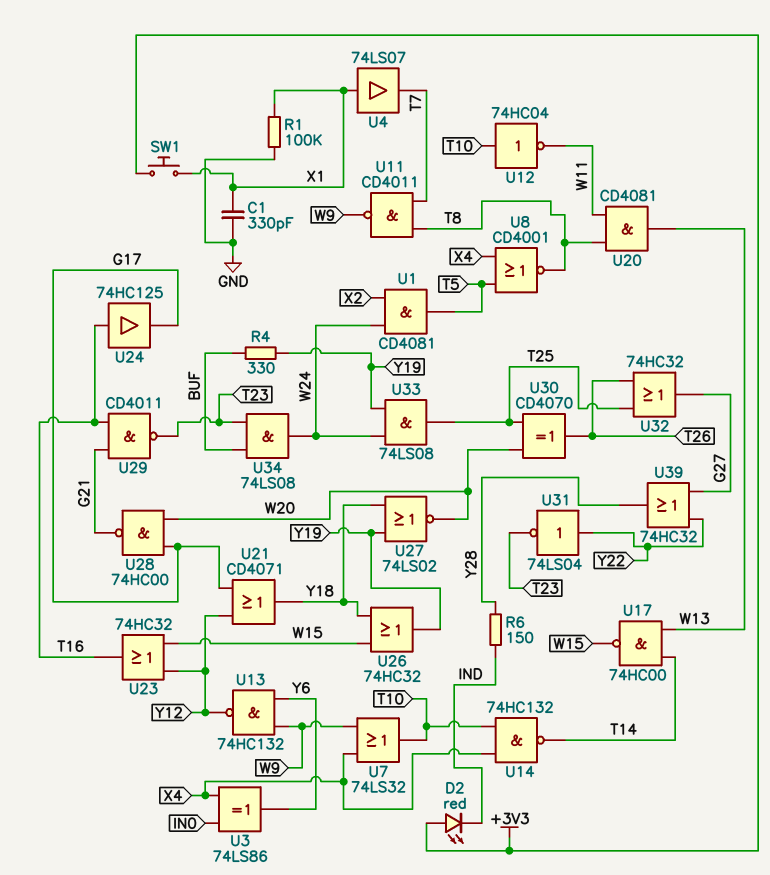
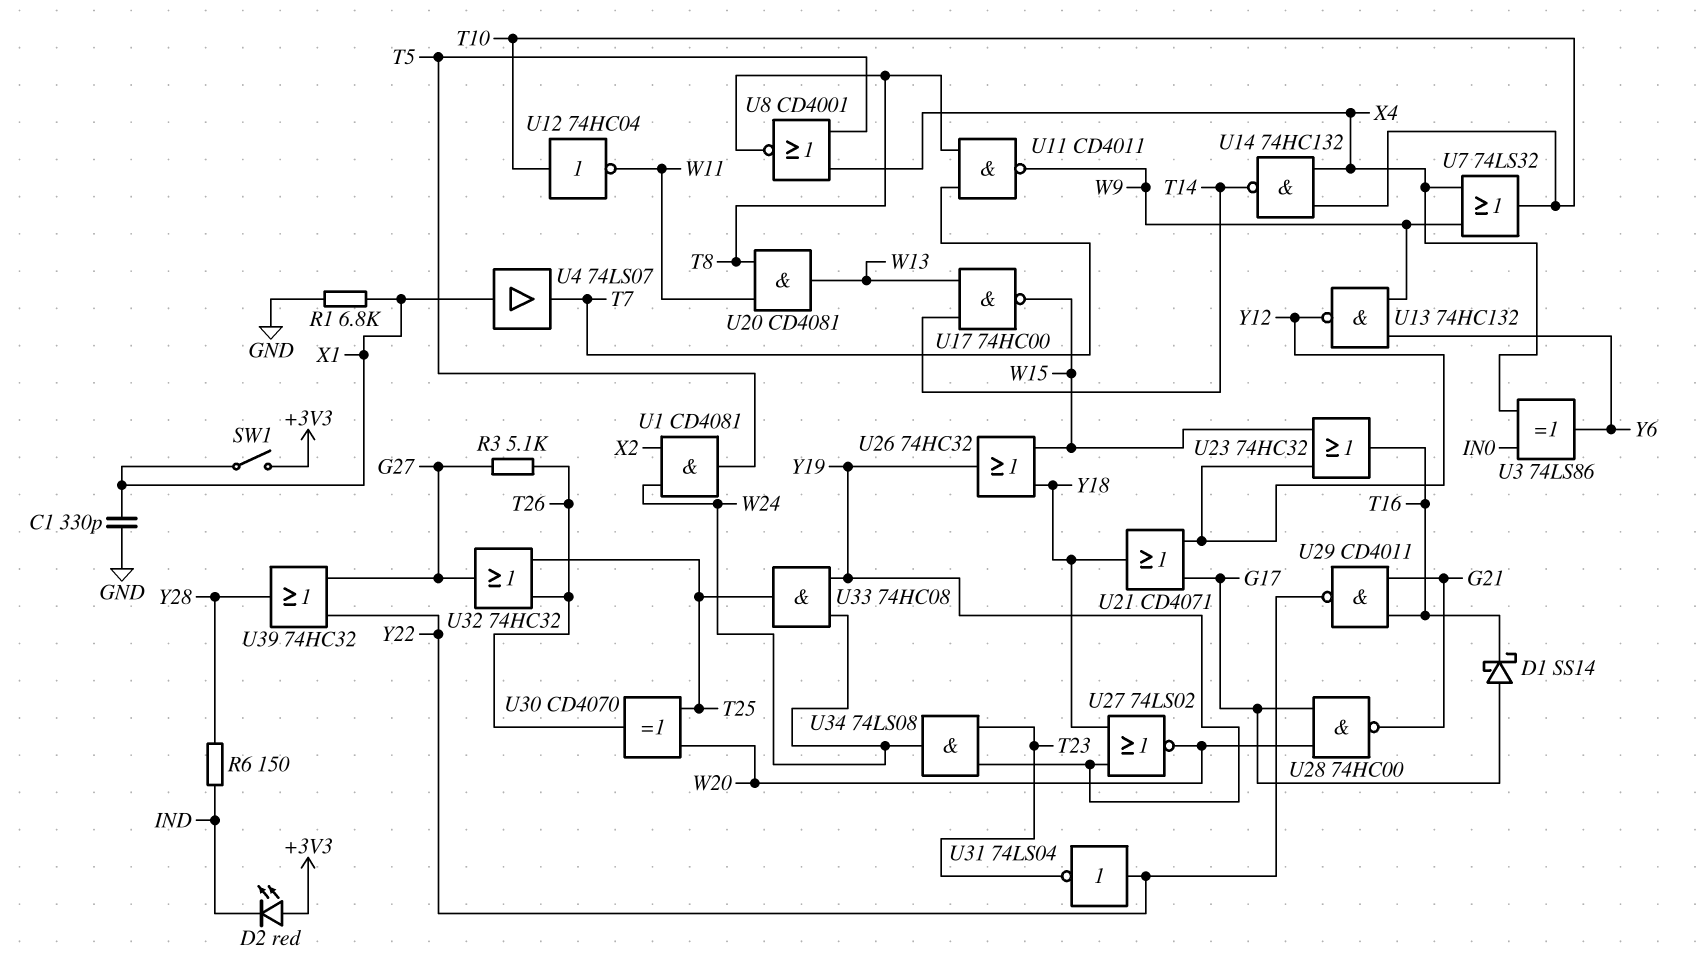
D1: none -> schottky SS14 (A G17, K T16)
R1: 100k (GND, X1) -> 6.8k (GND, X1)
R3: none -> 5.1k (G27, T26)
R4: 330 (BUF, Y19) -> none
SW1: button (+3V3, X1) -> switch (+3V3, X1)
U24: buffer 74HC125 (in T16, out G17) -> none
U29: NAND CD4011 (in G21, in T16, out T23) -> NAND CD4011 (in G21, in T16, out Y22)
U33: AND 74LS08 (in W24, in Y19, out T25) -> AND 74HC08 (in W24, in Y19, out T25)
U34: AND 74LS08 (in BUF, in T23, out W24) -> AND 74LS08 (in T23, in Y19, out W24)

